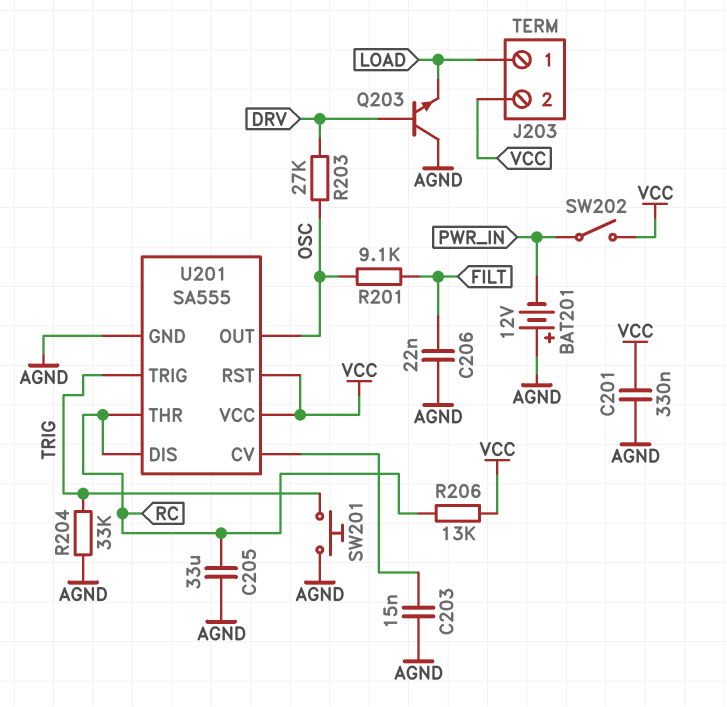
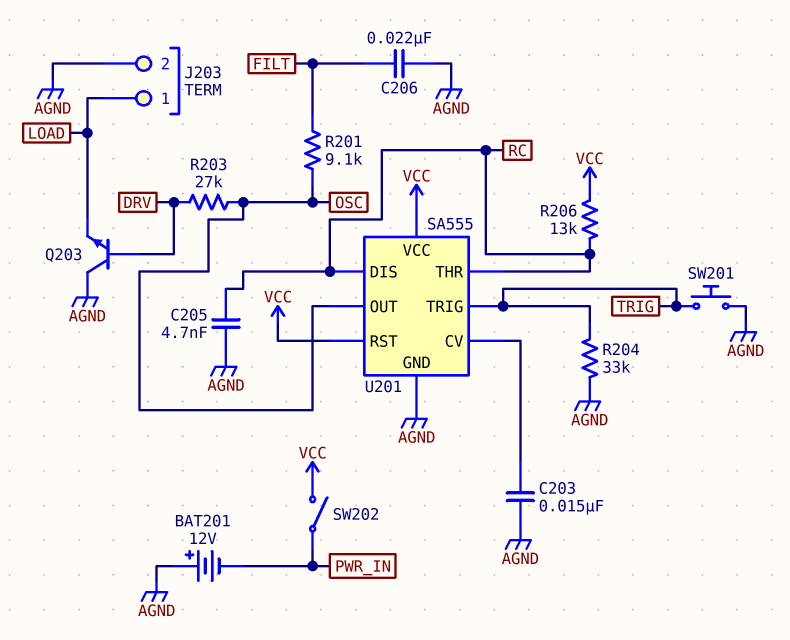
C201: 330nF (AGND, VCC) -> none
C205: 33uF (AGND, RC) -> 4.7nF (AGND, RC)
J203 pin 2: VCC -> AGND

